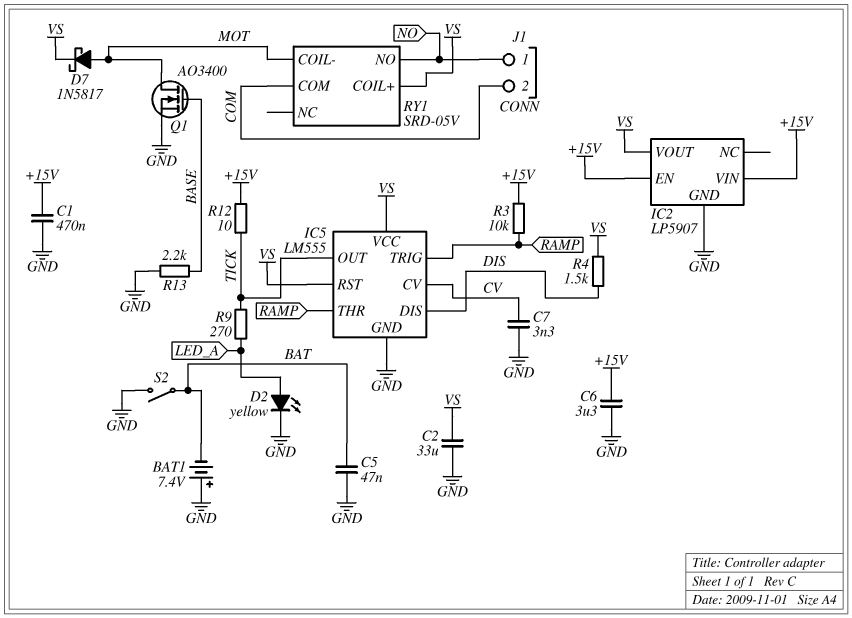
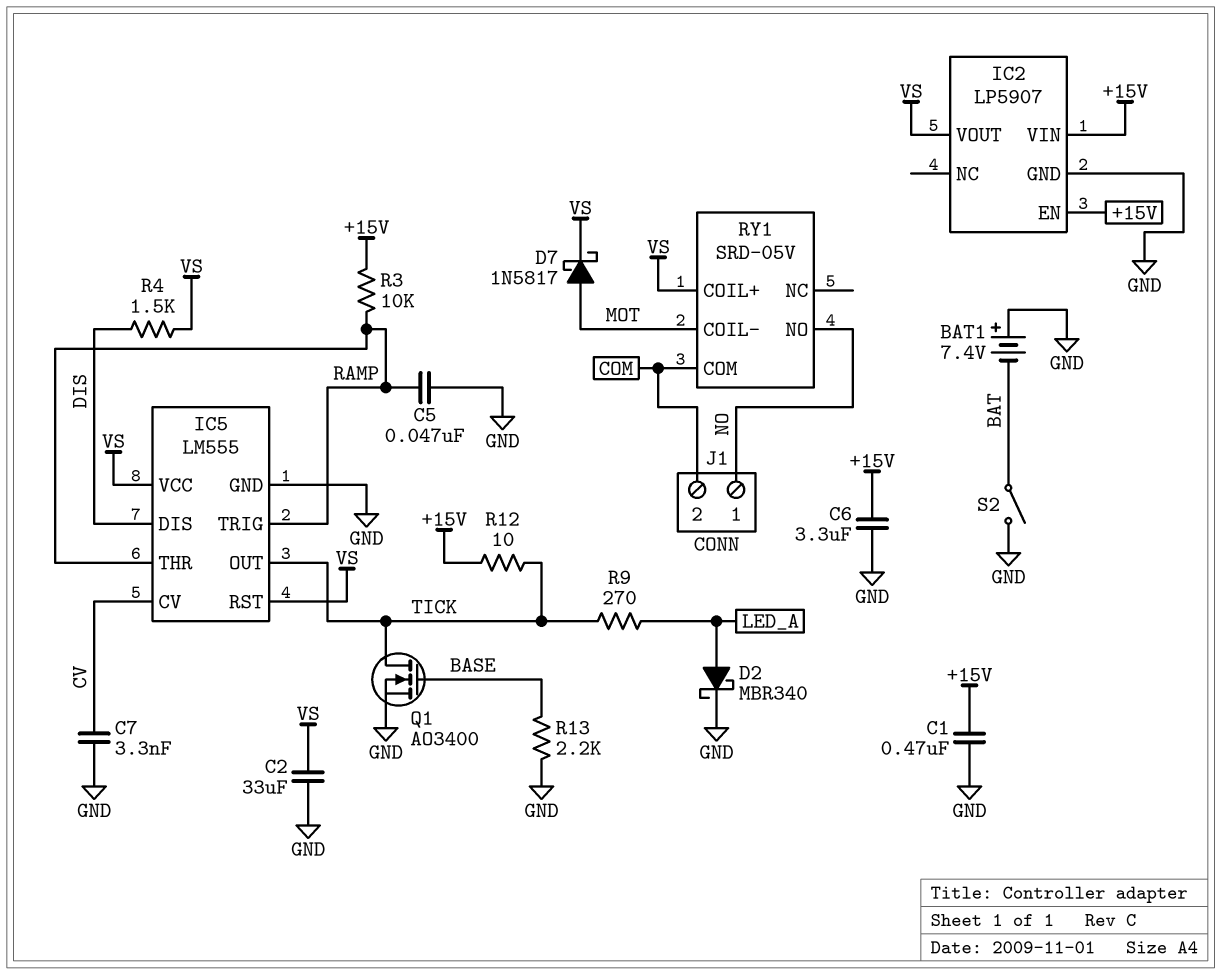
C5: 47nF (BAT, GND) -> 47nF (GND, RAMP)
D2: LED yellow (A LED_A, K GND) -> schottky MBR340 (A LED_A, K GND)
Q1: NMOS AO3400 (G BASE, D MOT, S GND) -> NMOS AO3400 (G BASE, D TICK, S GND)

